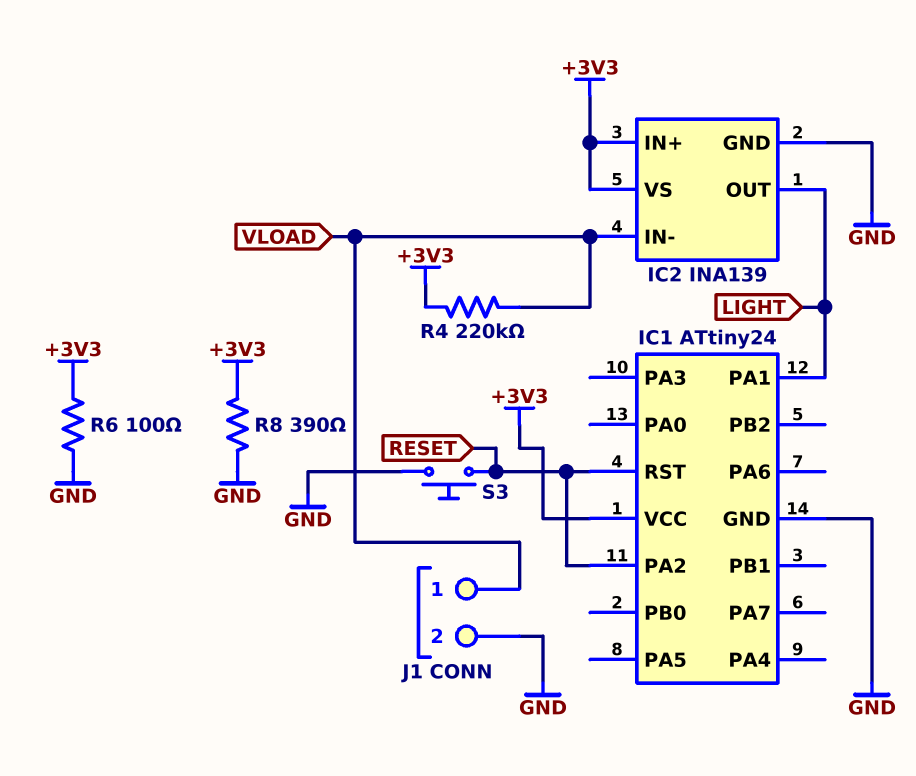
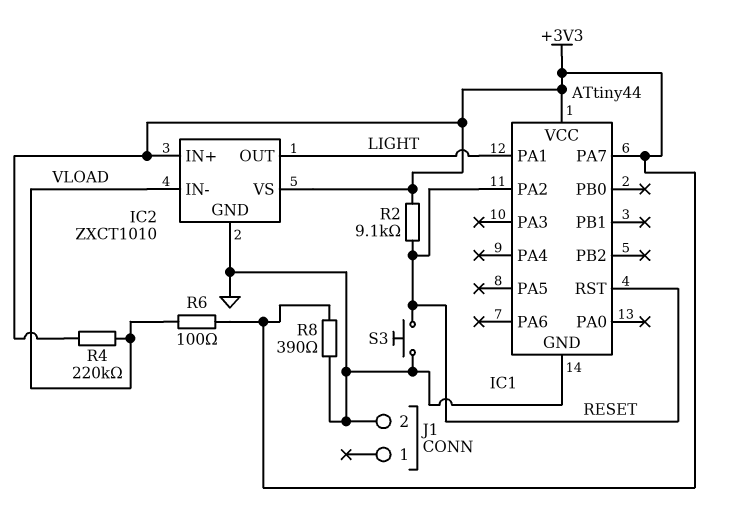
IC1: ATtiny24 -> ATtiny44
IC1 pin PA7: none -> +3V3
IC2: INA139 -> ZXCT1010
J1 pin 1: VLOAD -> none
R2: none -> 9.1k (+3V3, RESET)
R6: 100 (+3V3, GND) -> 100 (+3V3, VLOAD)

